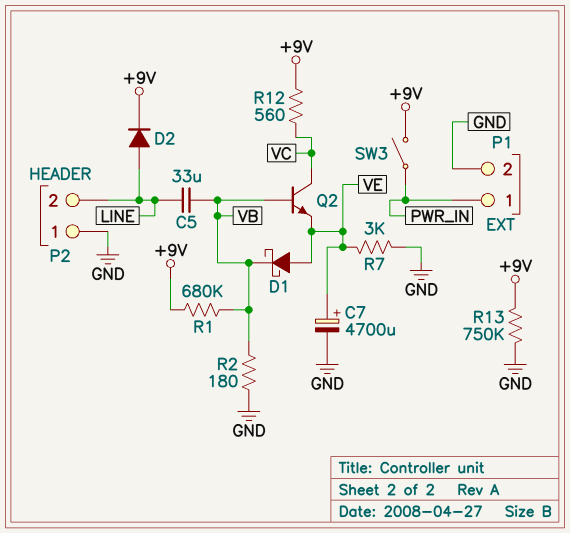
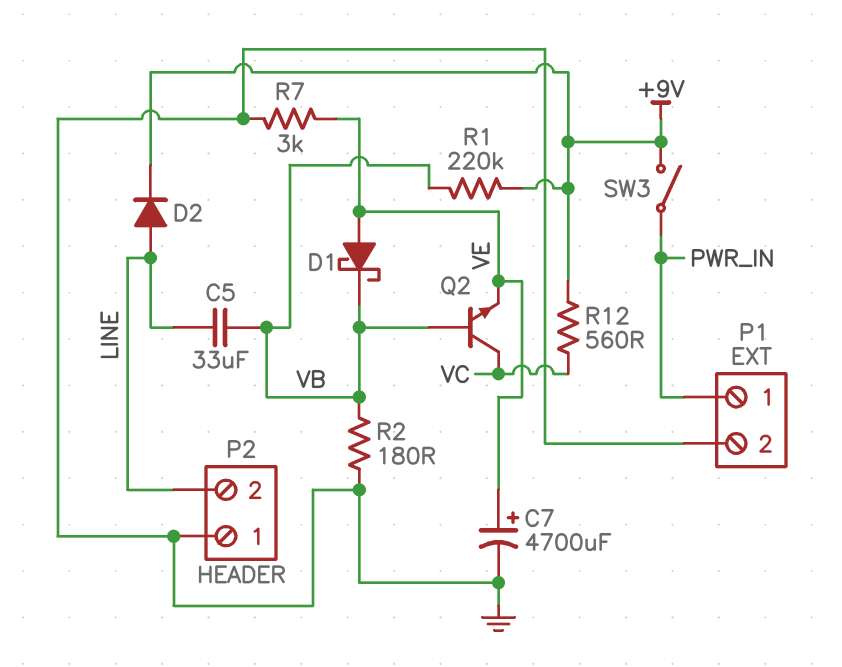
R1: 680k (+9V, VB) -> 220k (+9V, VB)
R13: 750k (+9V, GND) -> none

